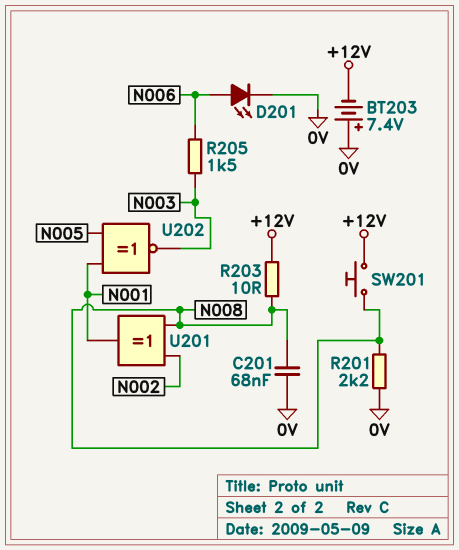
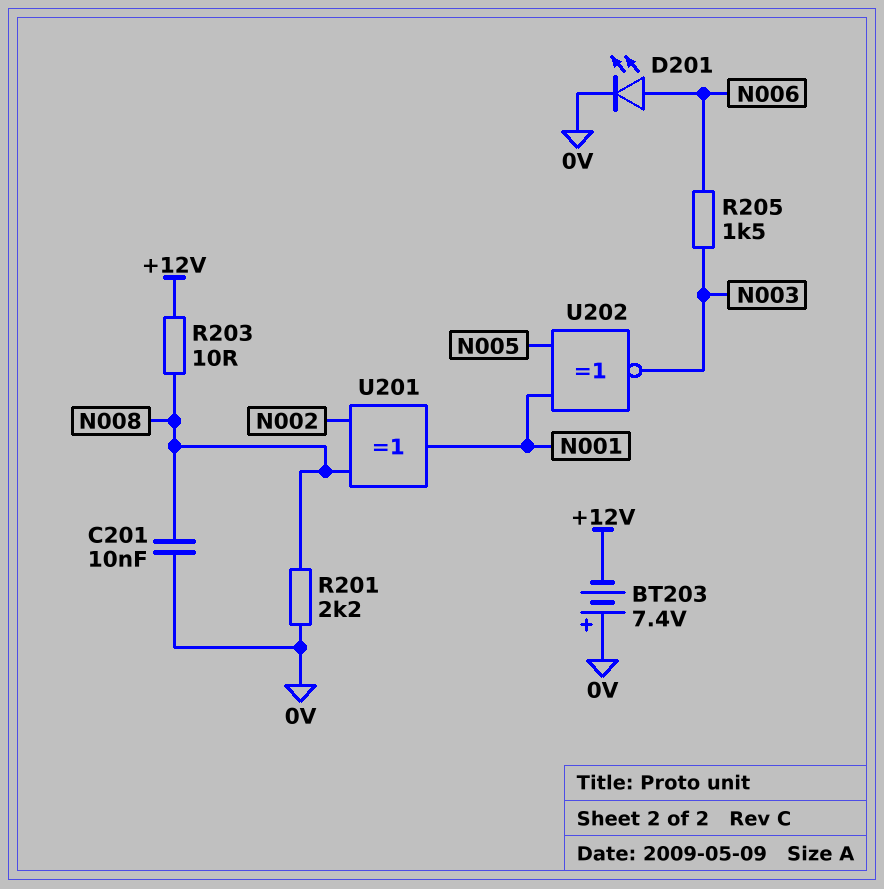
C201: 68nF (0V, N008) -> 10nF (0V, N008)
SW201: button (+12V, N008) -> none

